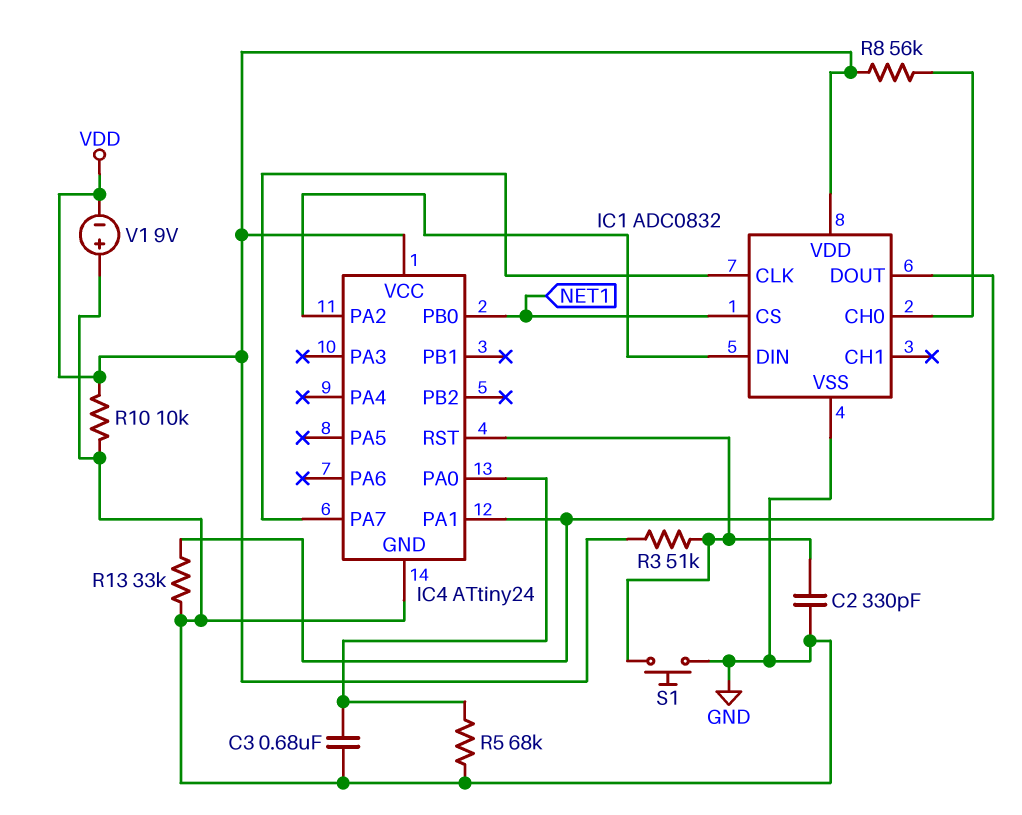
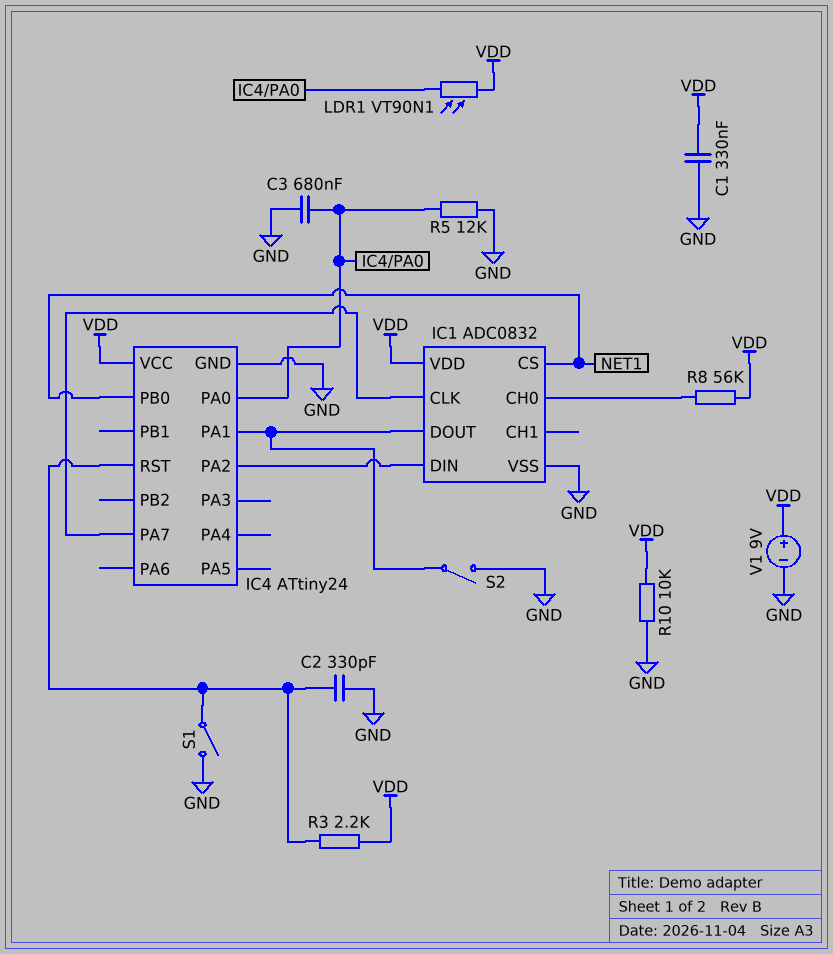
C1: none -> 330nF (GND, VDD)
LDR1: none -> VT90N1 (IC4/PA0, VDD)
R3: 51k (IC4/RST, VDD) -> 2.2k (IC4/RST, VDD)
R5: 68k (GND, IC4/PA0) -> 12k (GND, IC4/PA0)
R13: 33k (GND, IC1/DOUT) -> none
S1: button (GND, IC4/RST) -> switch (GND, IC4/RST)
S2: none -> switch (GND, IC1/DOUT)
V1: 9V (plus GND, minus VDD) -> 9V (plus VDD, minus GND)

